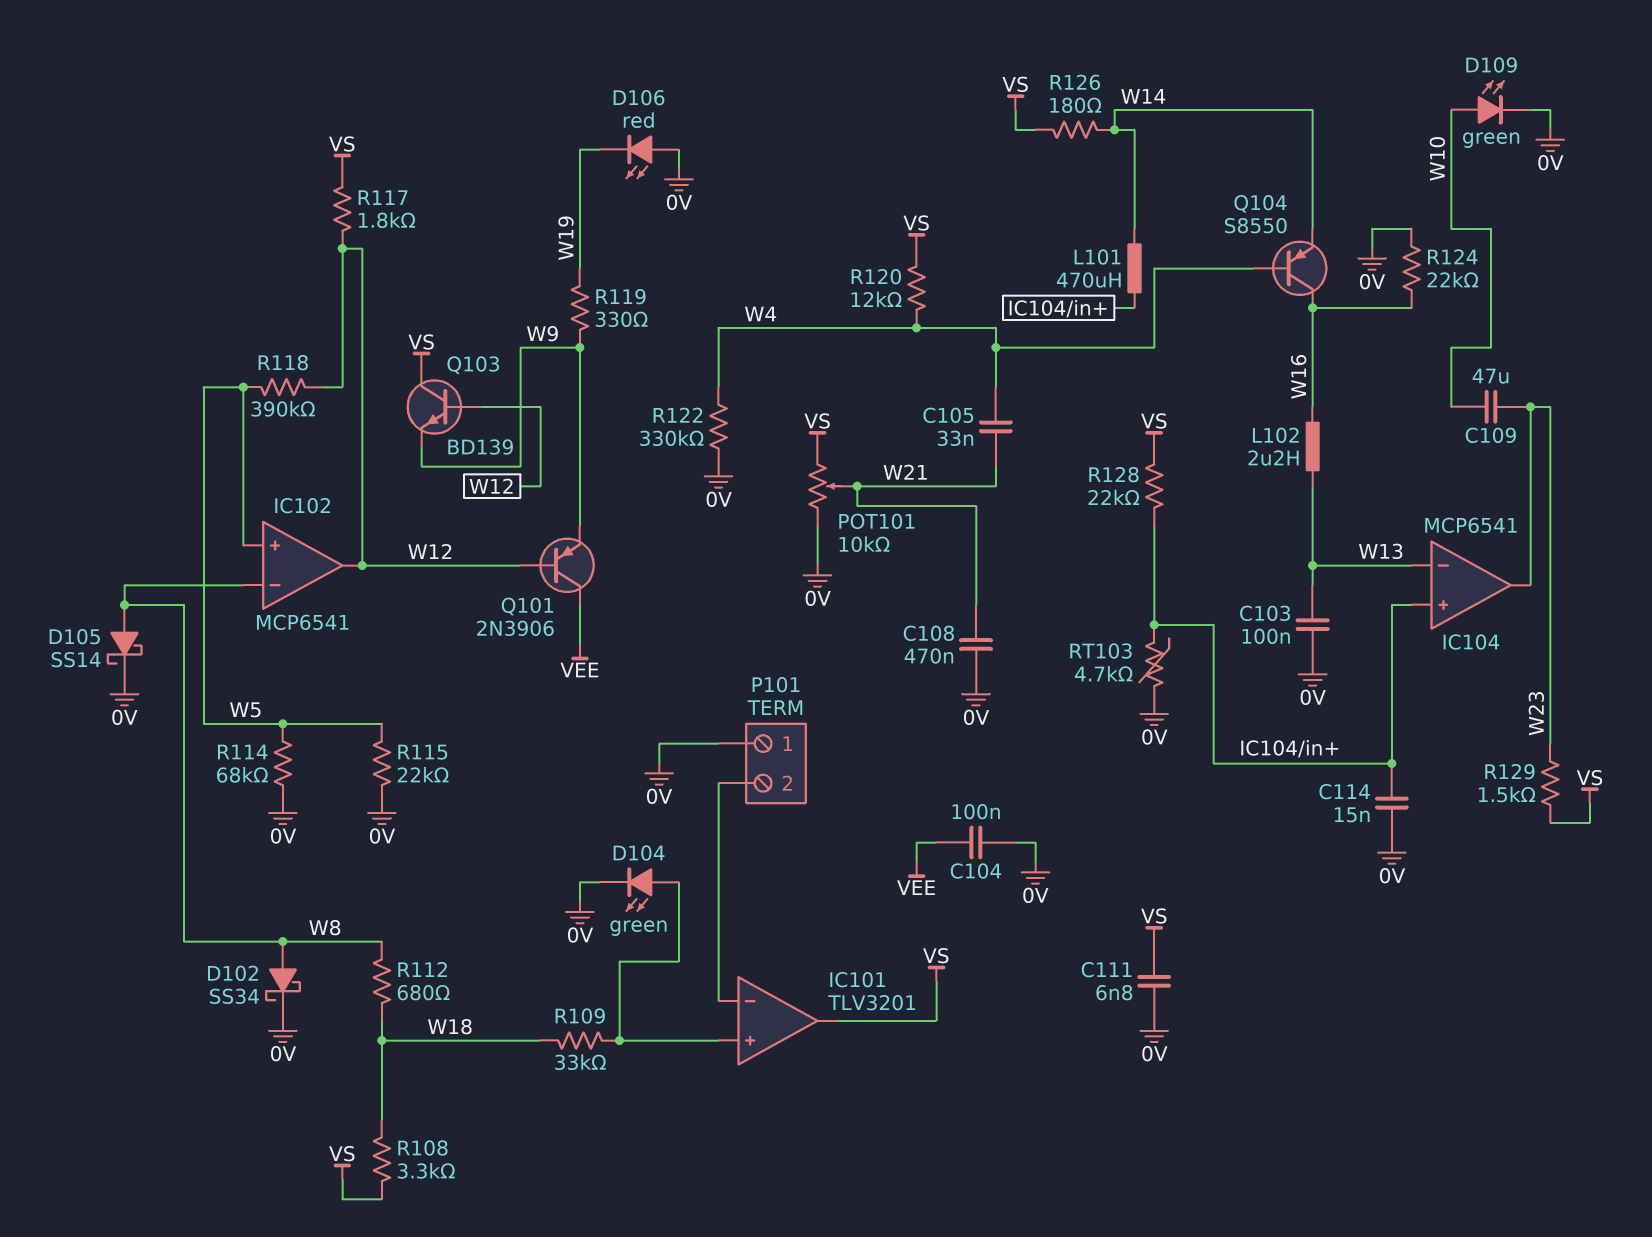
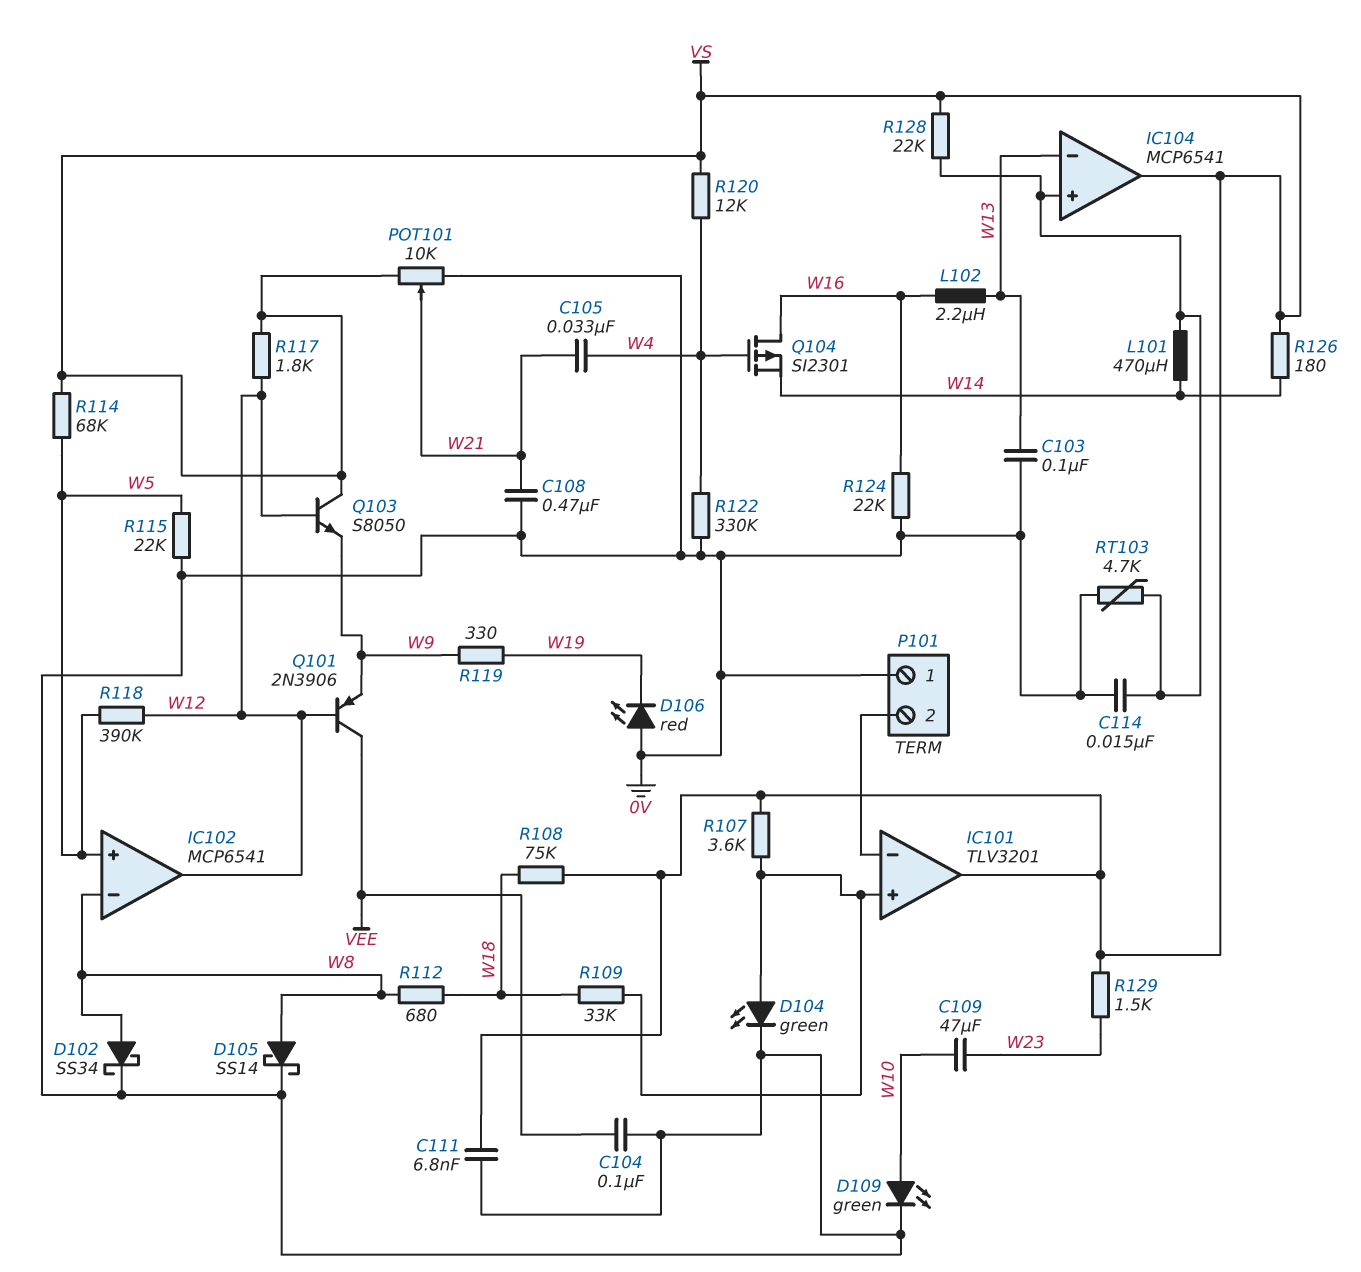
IC104 pin out: W23 -> VS
Q103: NPN BD139 (B W12, C VS, E W9) -> NPN S8050 (B W12, C VS, E W9)
Q104: PNP S8550 (B W4, C W16, E W14) -> PMOS SI2301 (G W4, D W16, S W14)
R107: none -> 3.6k (IC101/in+, VS)
R108: 3.3k (VS, W18) -> 75k (VS, W18)
R114: 68k (0V, W5) -> 68k (VS, W5)

